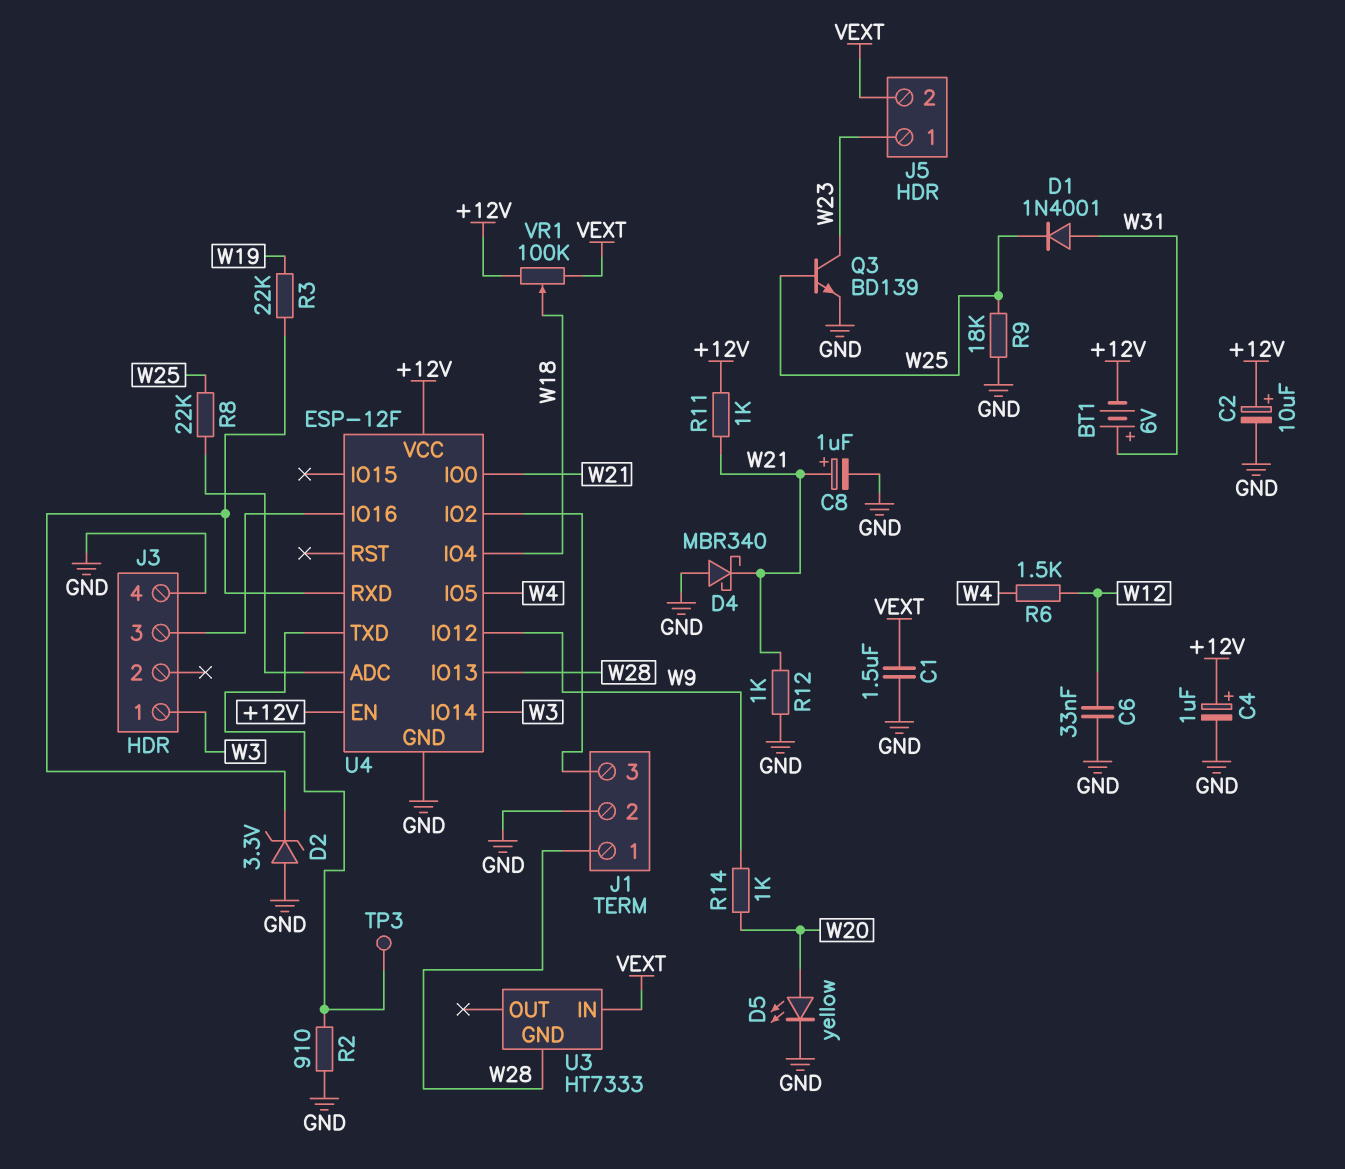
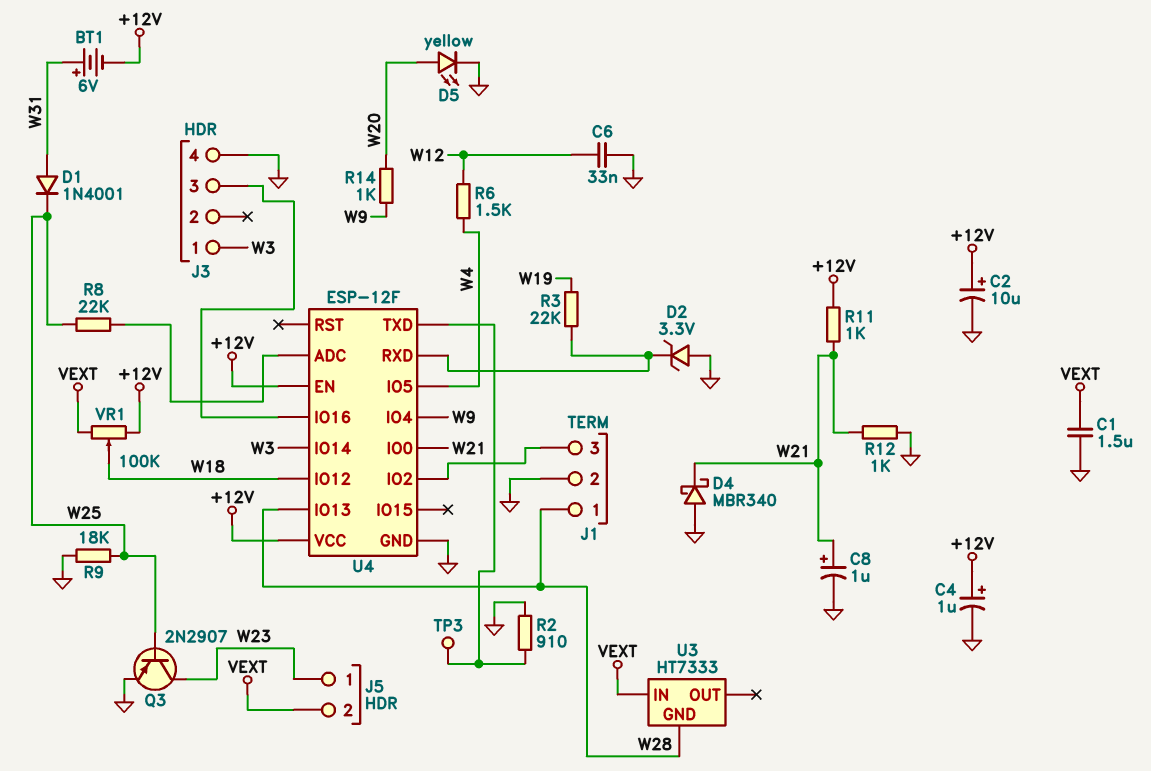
Q3: NPN BD139 (B W25, C W23, E GND) -> PNP 2N2907 (B W25, C W23, E GND)
U4 pin IO4: W18 -> W9
U4 pin IO12: W9 -> W18

